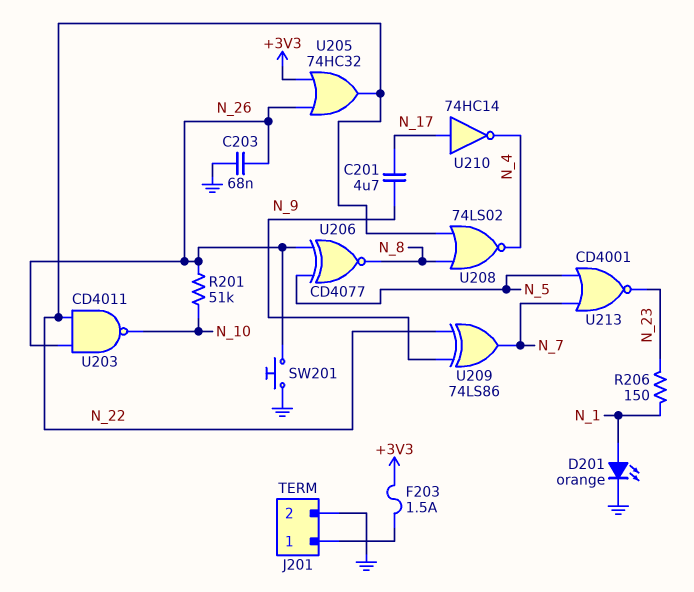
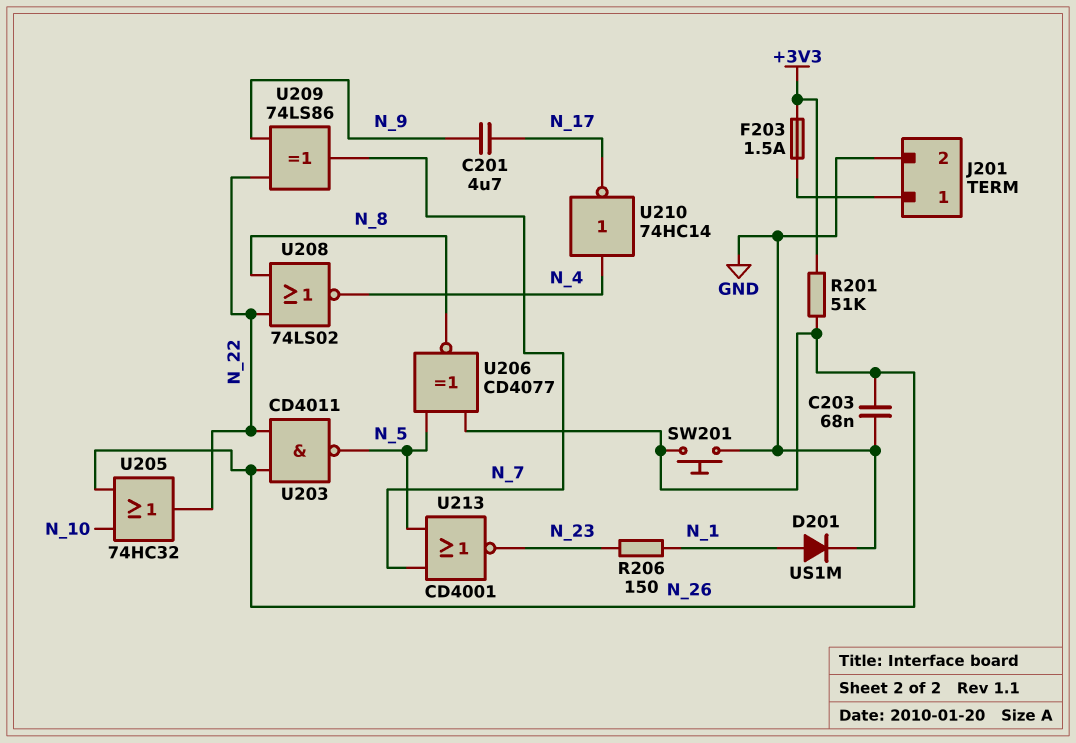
D201: LED orange (A N_1, K GND) -> diode US1M (A N_1, K GND)
R201: 51k (N_10, N_26) -> 51k (+3V3, N_26)
U203: NAND CD4011 (in N_22, in N_26, out N_10) -> NAND CD4011 (in N_22, in N_26, out N_5)
U205: OR 74HC32 (in +3V3, in N_26, out N_22) -> OR 74HC32 (in N_10, in N_26, out N_22)
U210: NOT 74HC14 (in N_17, out N_4) -> NOT 74HC14 (in N_4, out N_17)

